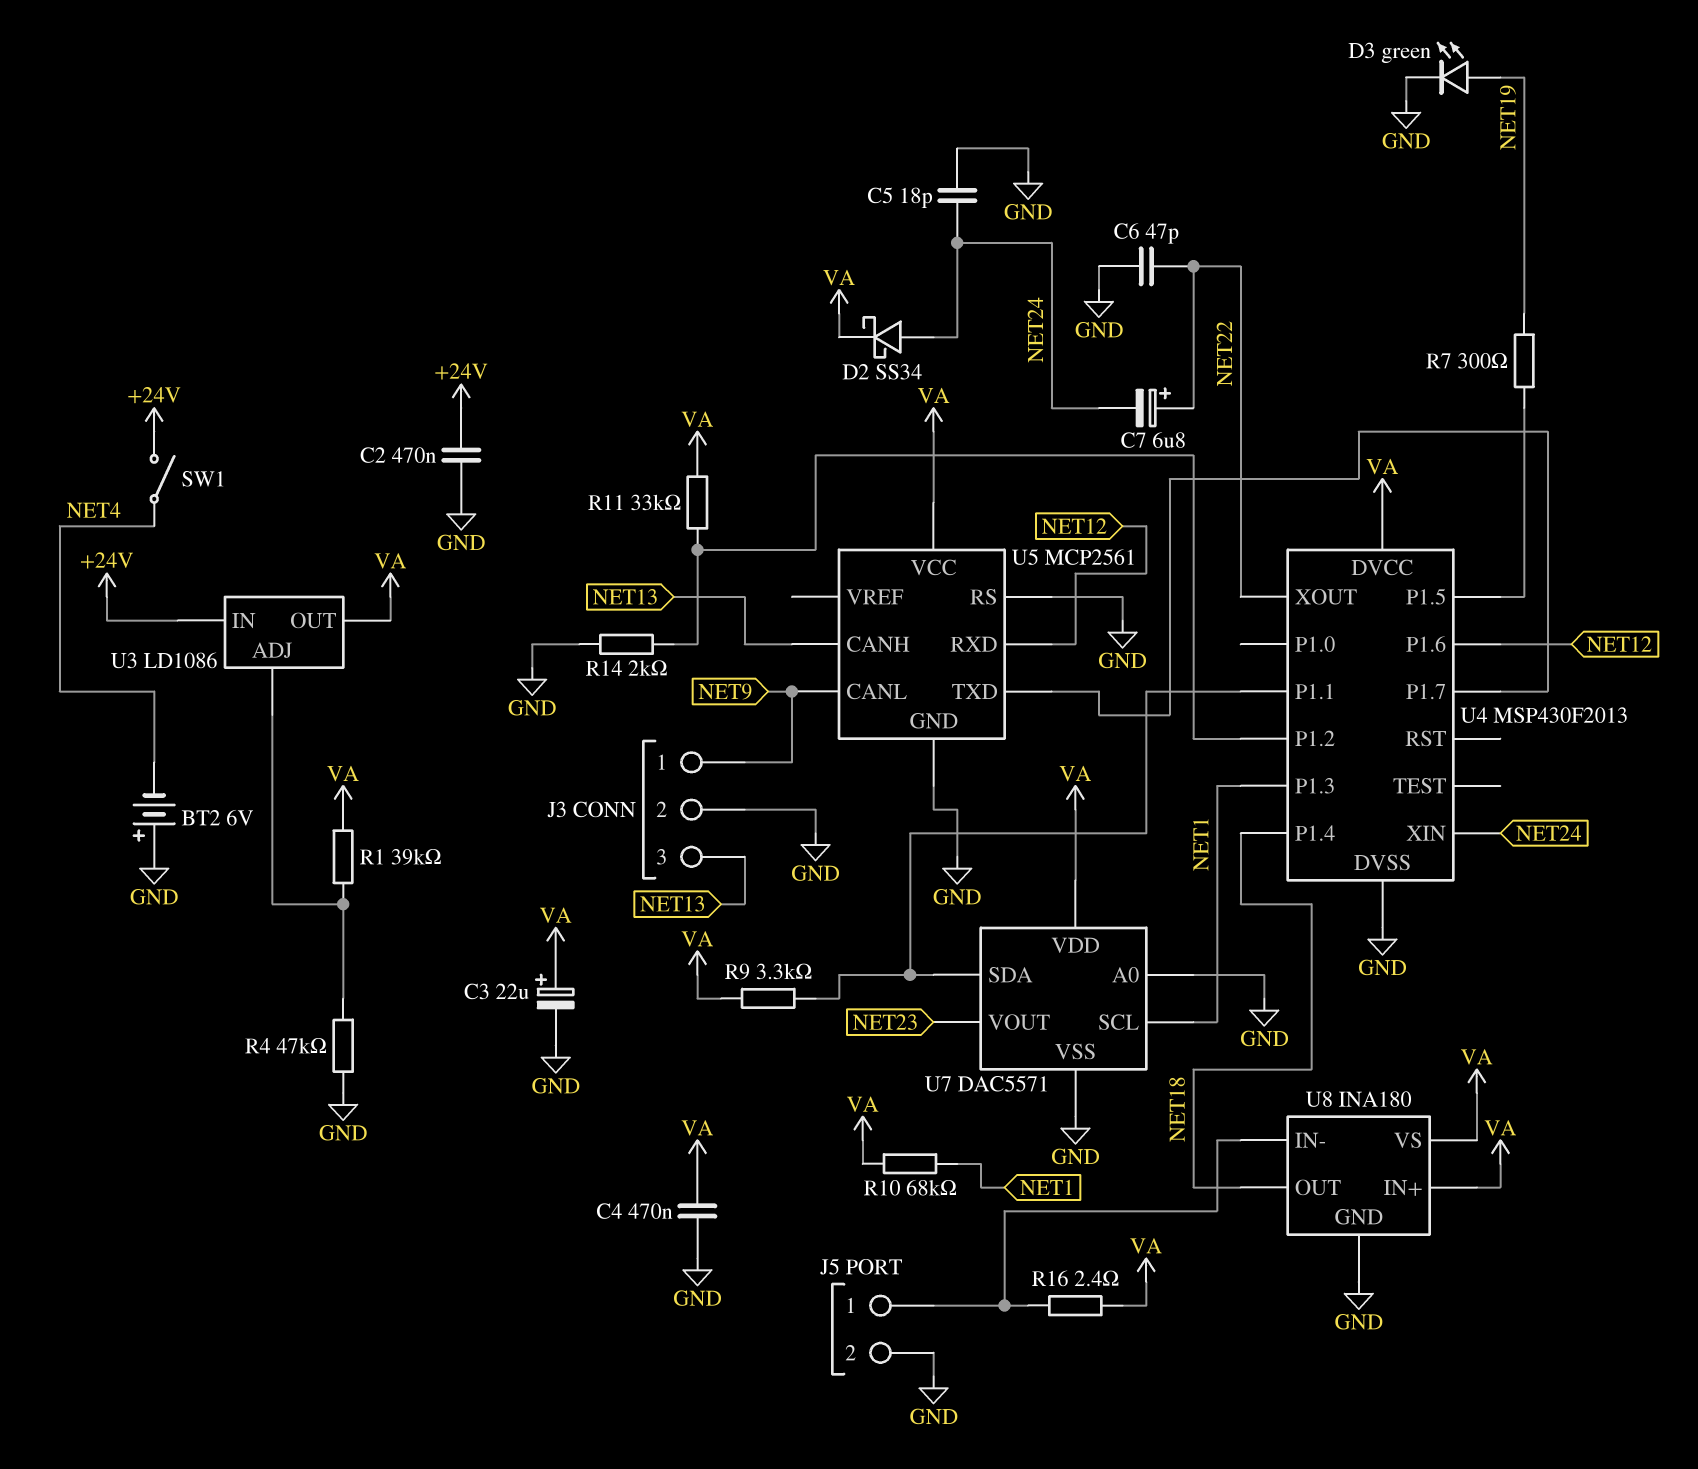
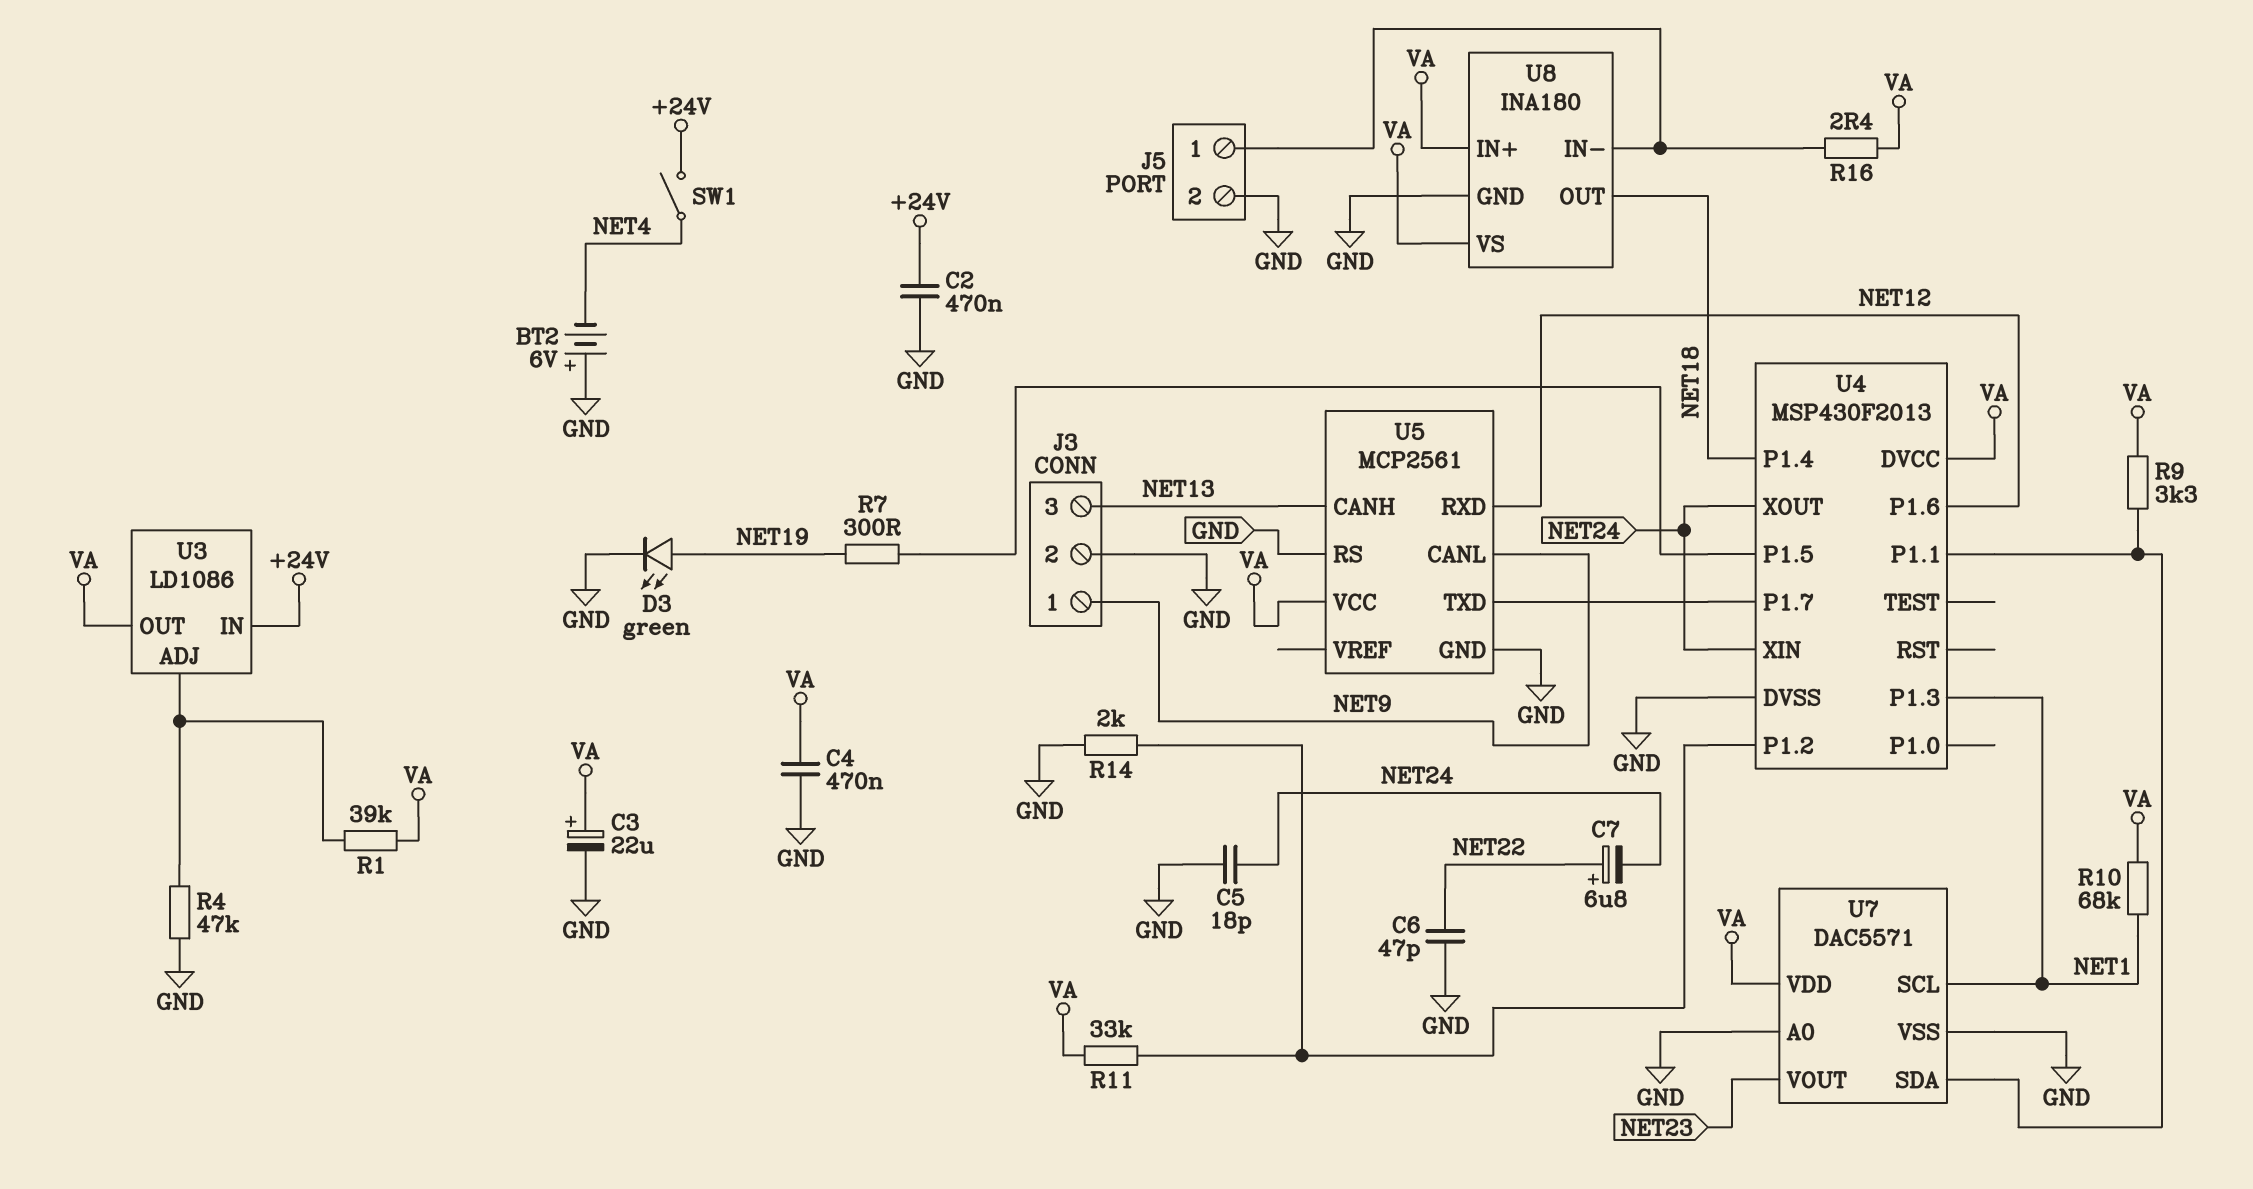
D2: schottky SS34 (A NET24, K VA) -> none
U4 pin XOUT: NET22 -> NET24

